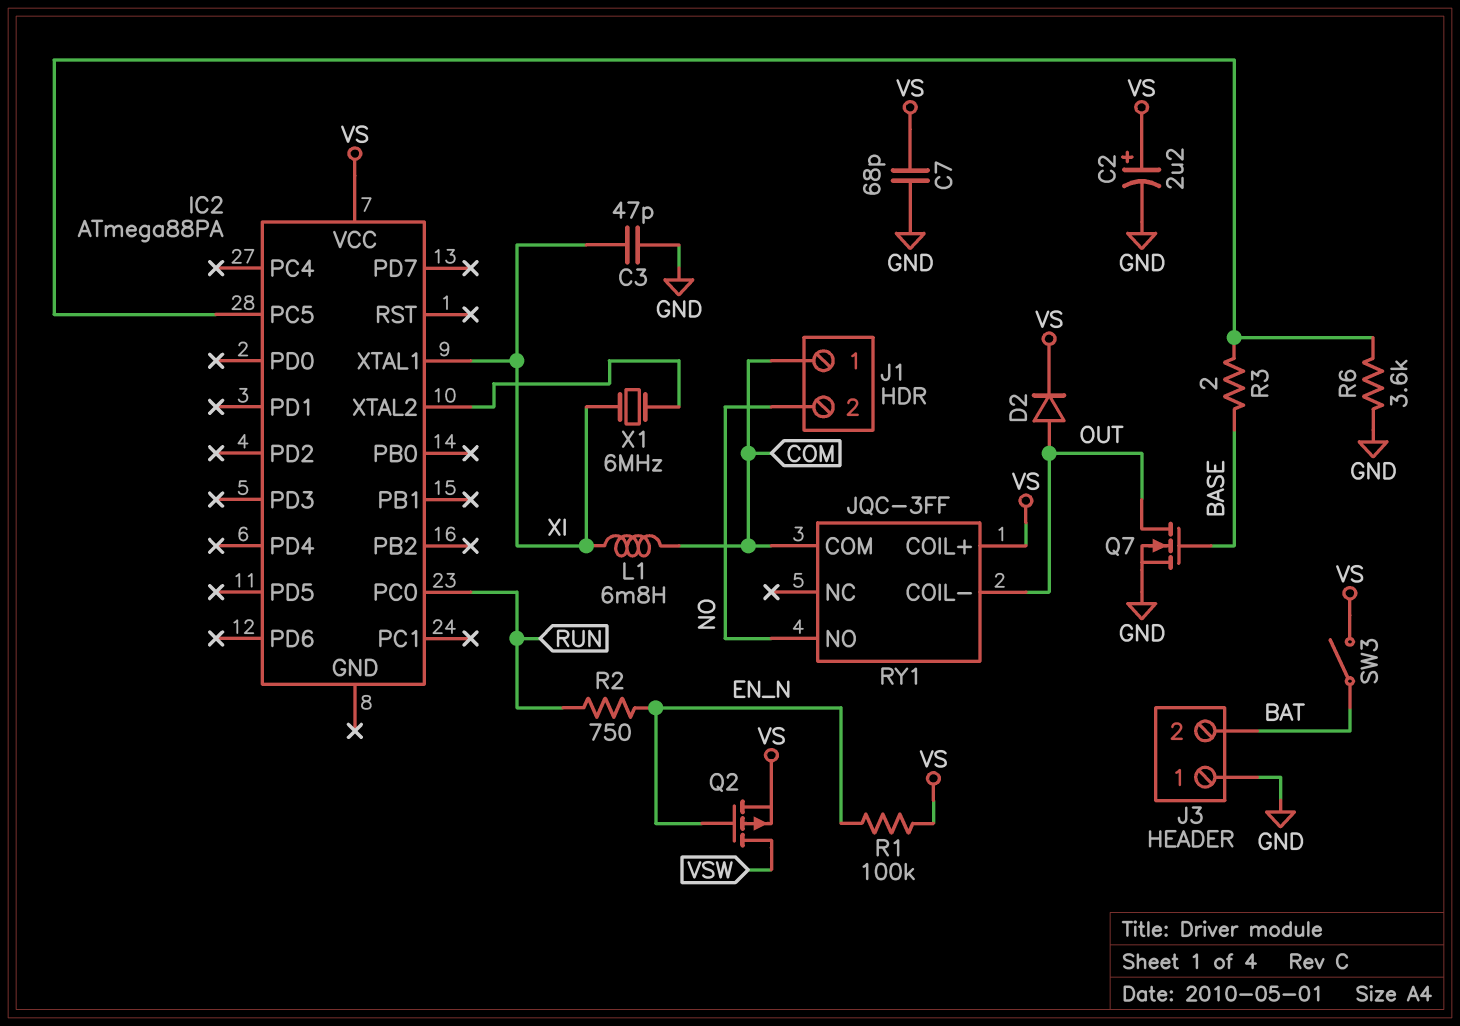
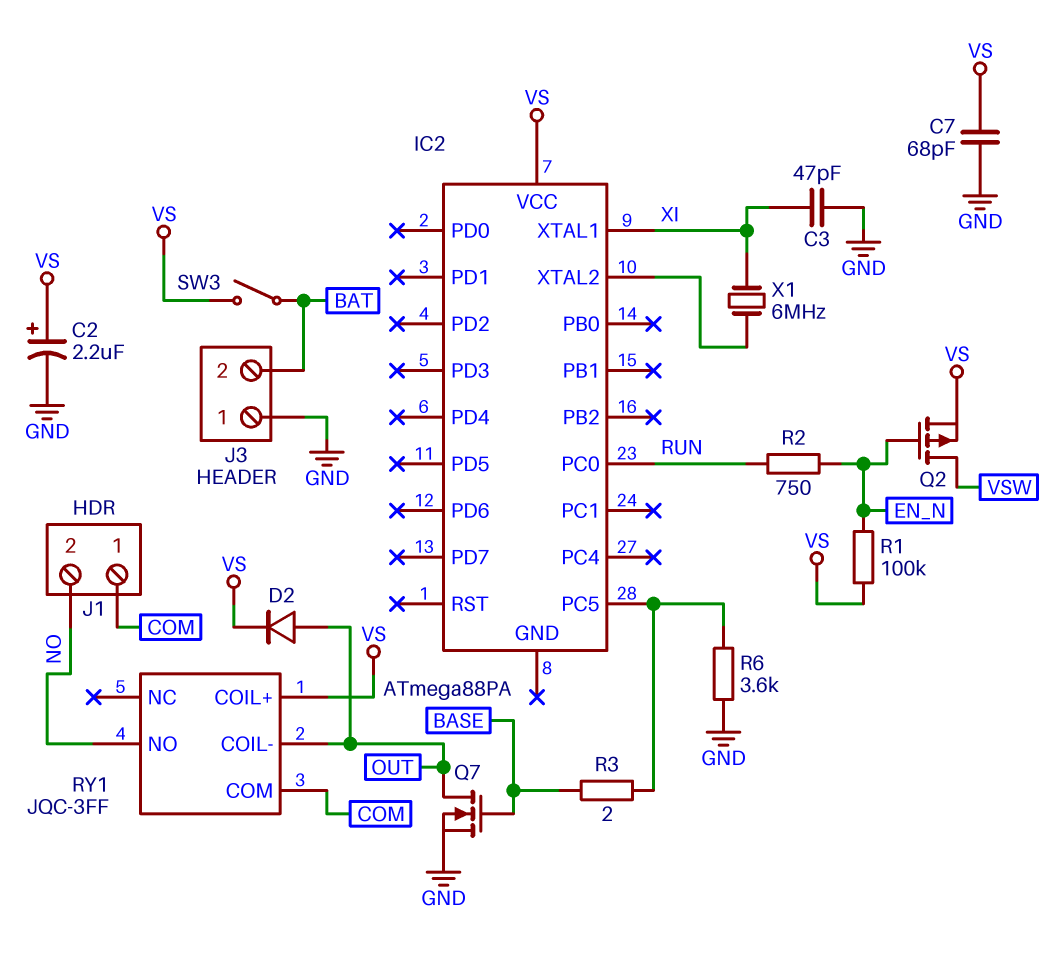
L1: 6.8mH (COM, XI) -> none

